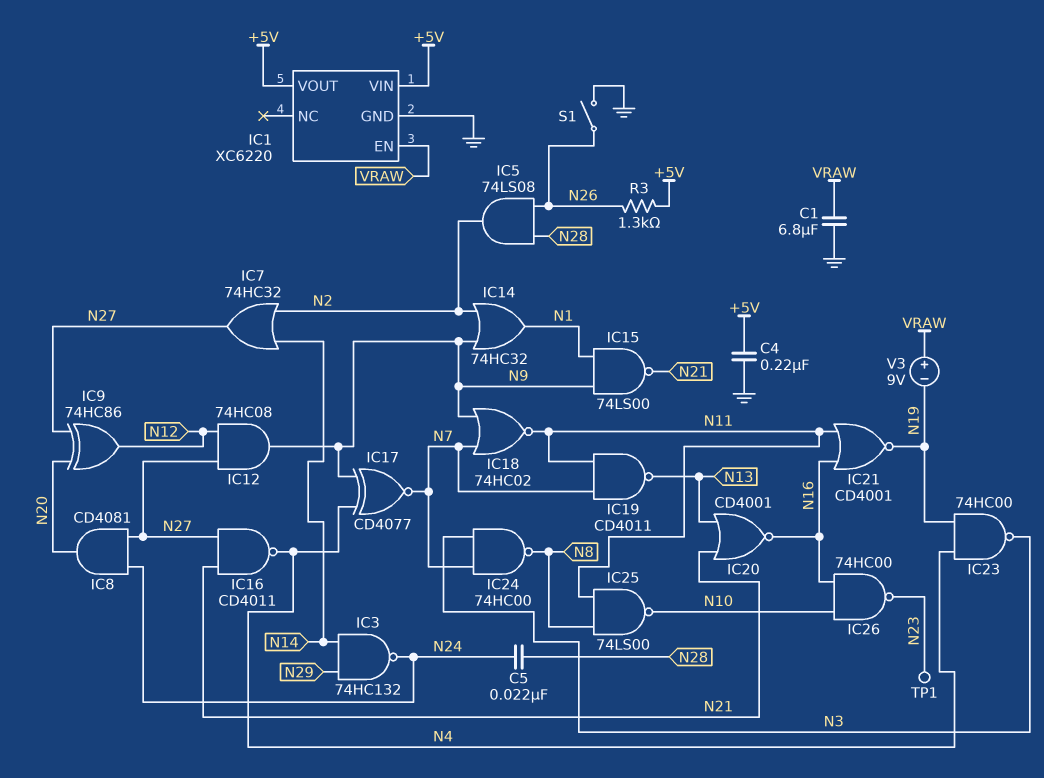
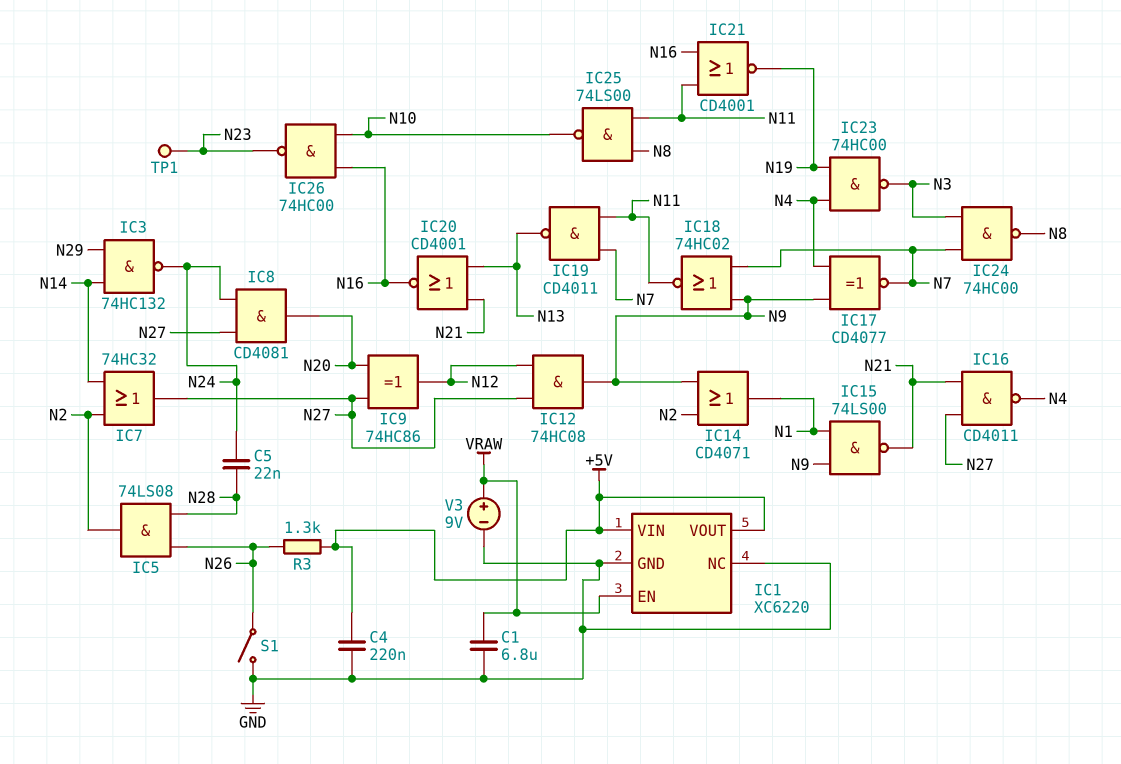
IC1 pin NC: none -> GND
IC14: OR 74HC32 (in N2, in N9, out N1) -> OR CD4071 (in N2, in N9, out N1)
V3: 9V (plus VRAW, minus N19) -> 9V (plus VRAW, minus GND)

